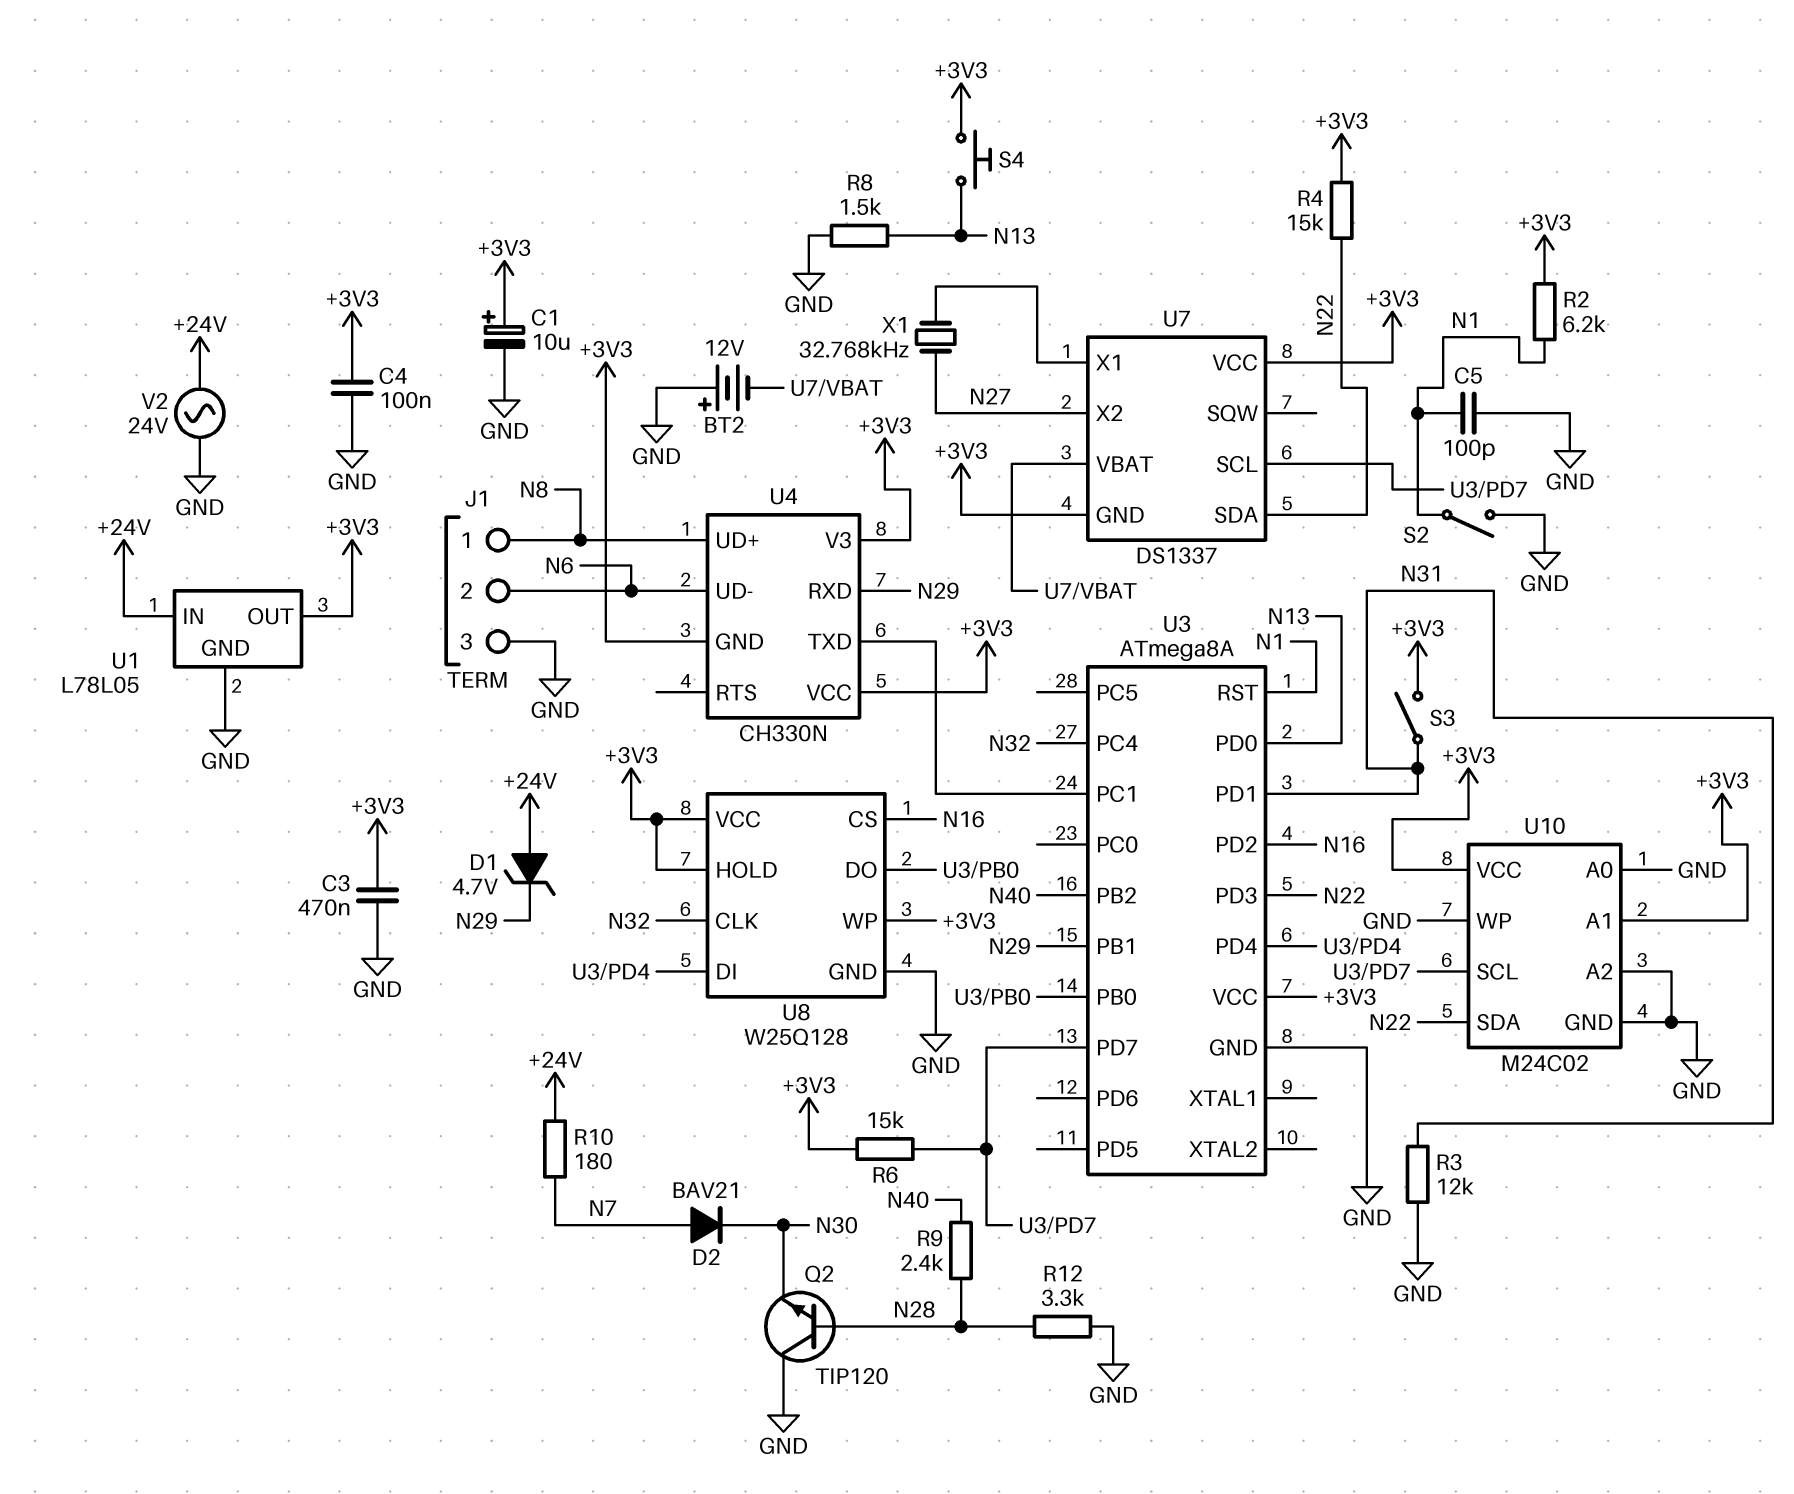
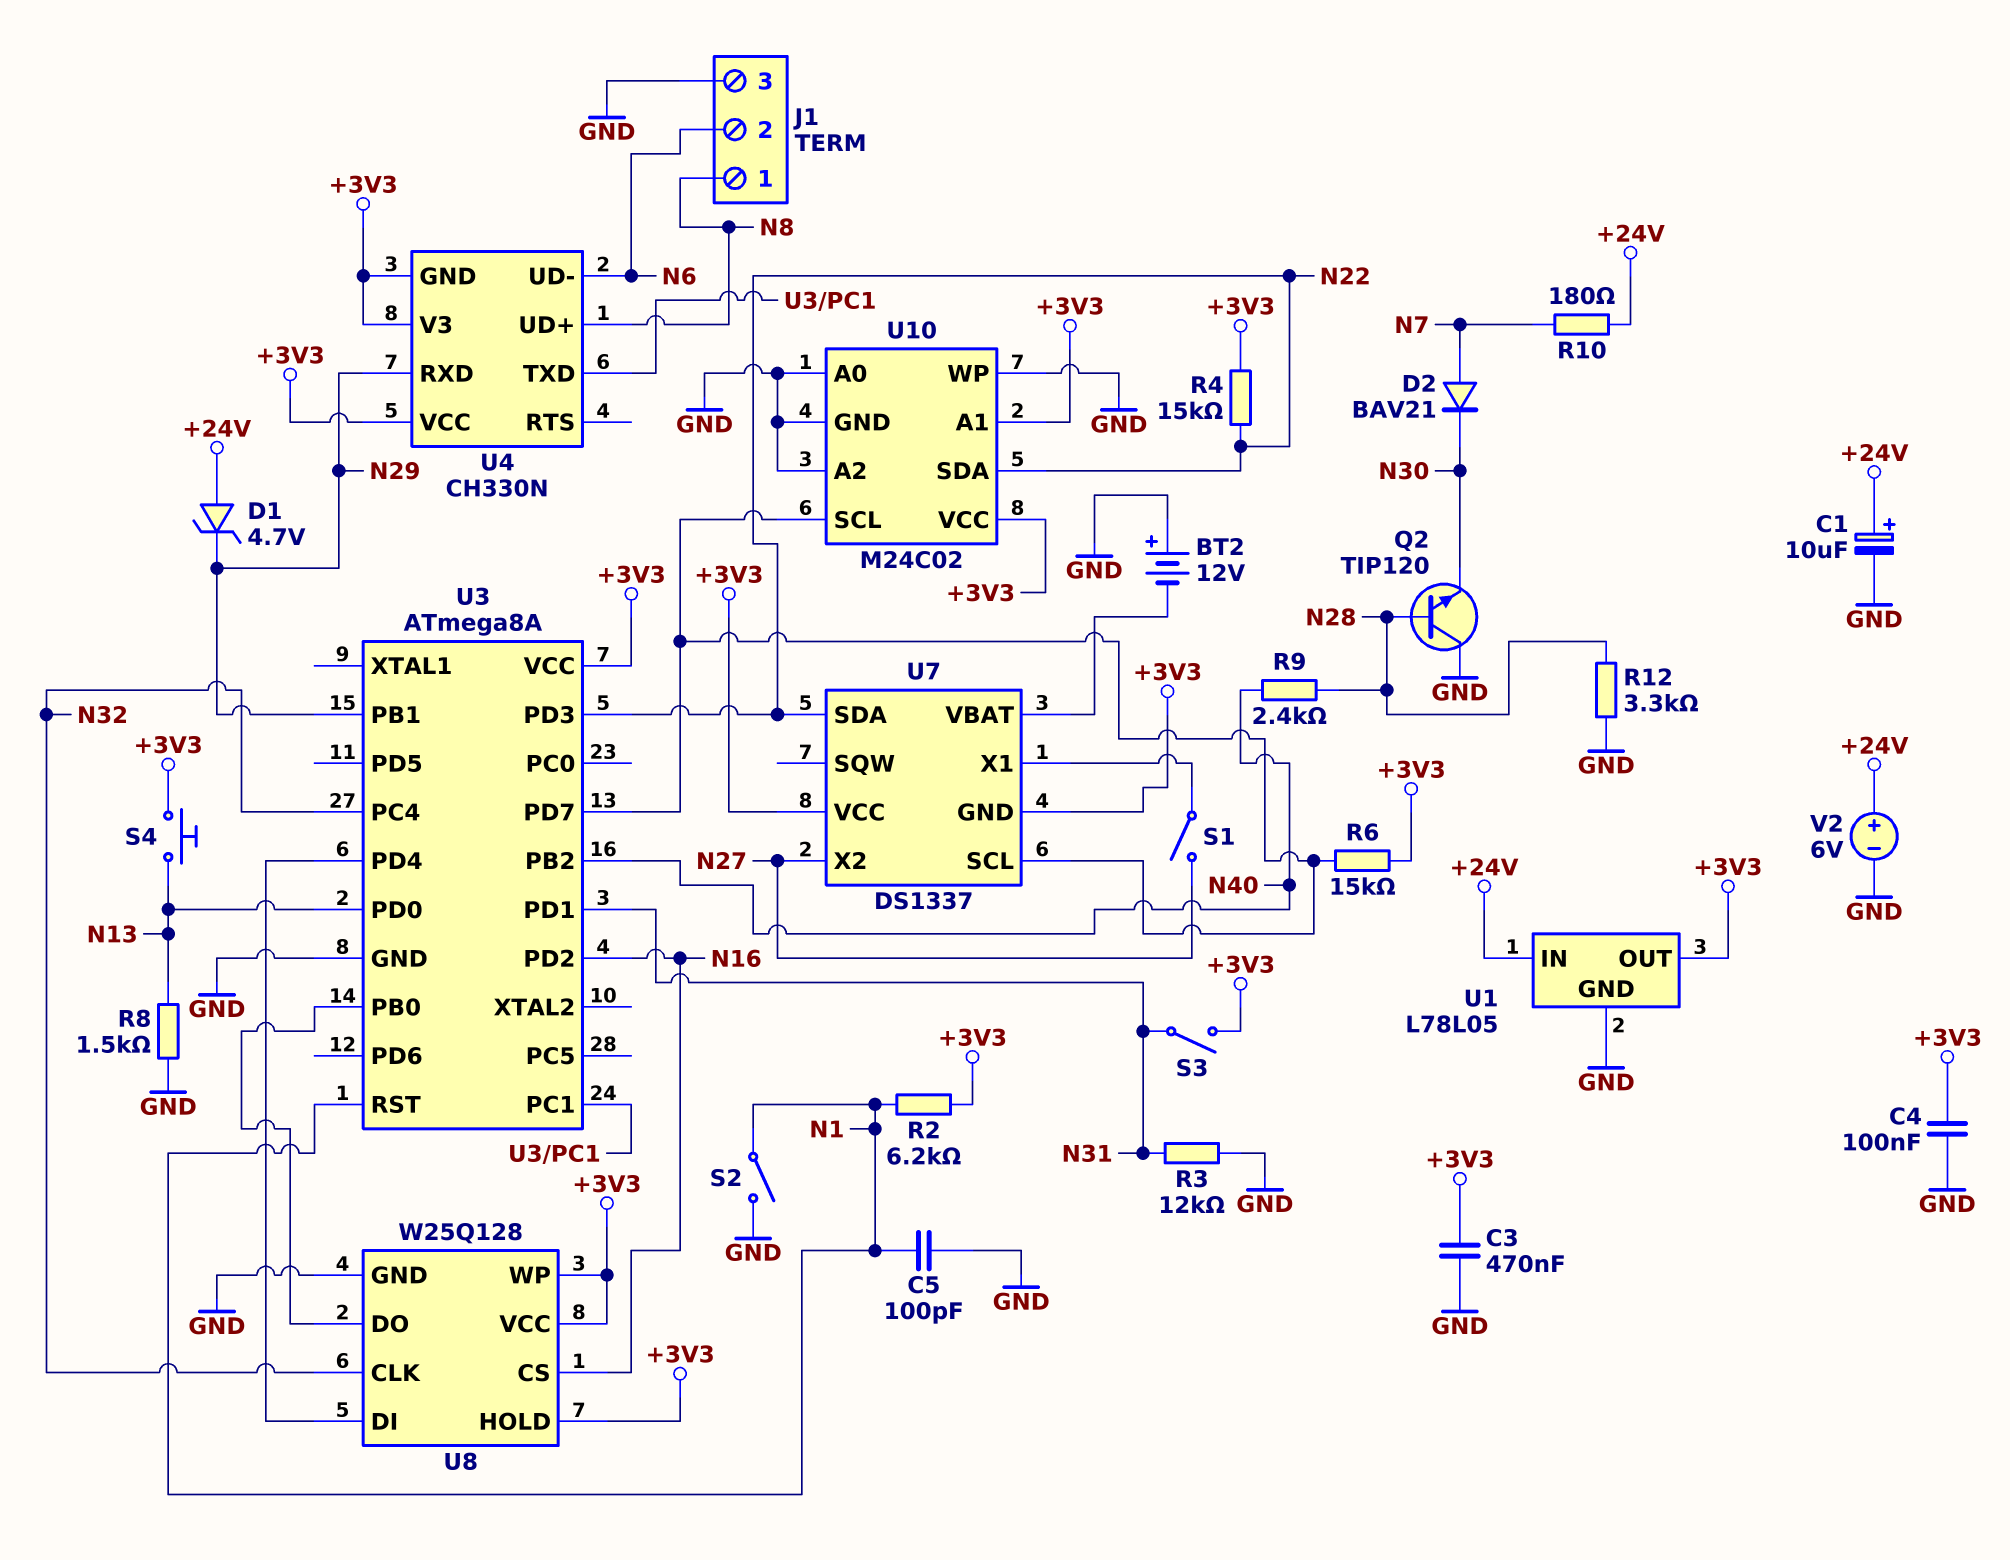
C1: 10uF (plus +3V3, minus GND) -> 10uF (plus +24V, minus GND)
S1: none -> switch (N27, U7/X1)
V2: AC 24V (+24V, GND) -> 6V (plus +24V, minus GND)
X1: 32.768kHz (N27, U7/X1) -> none

